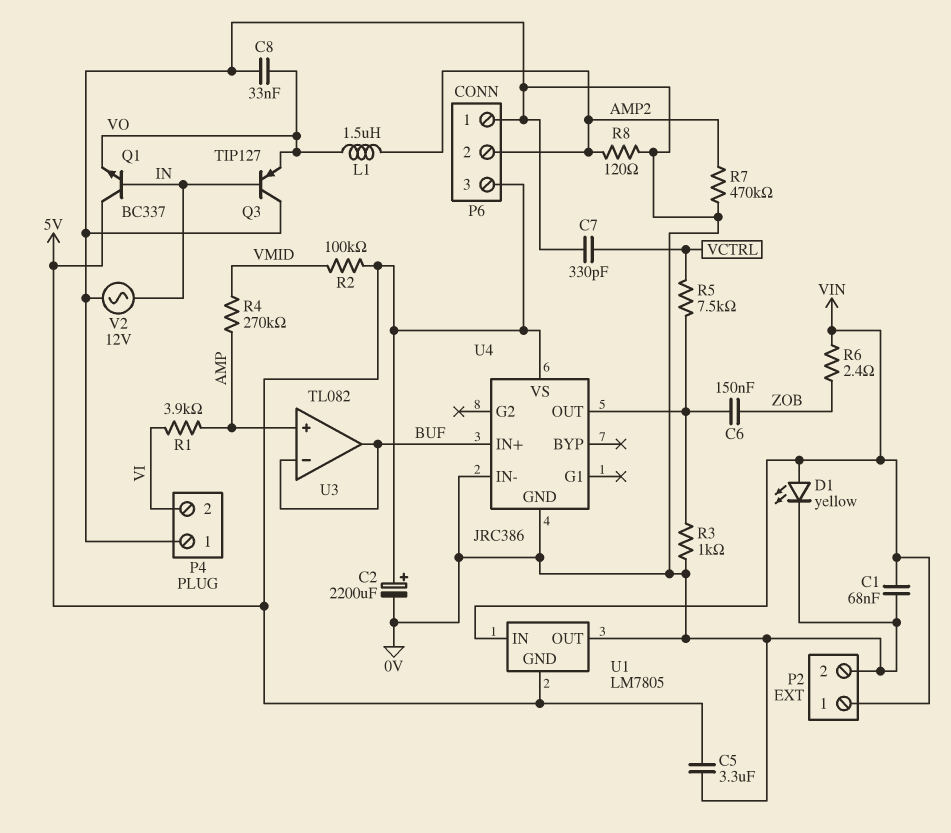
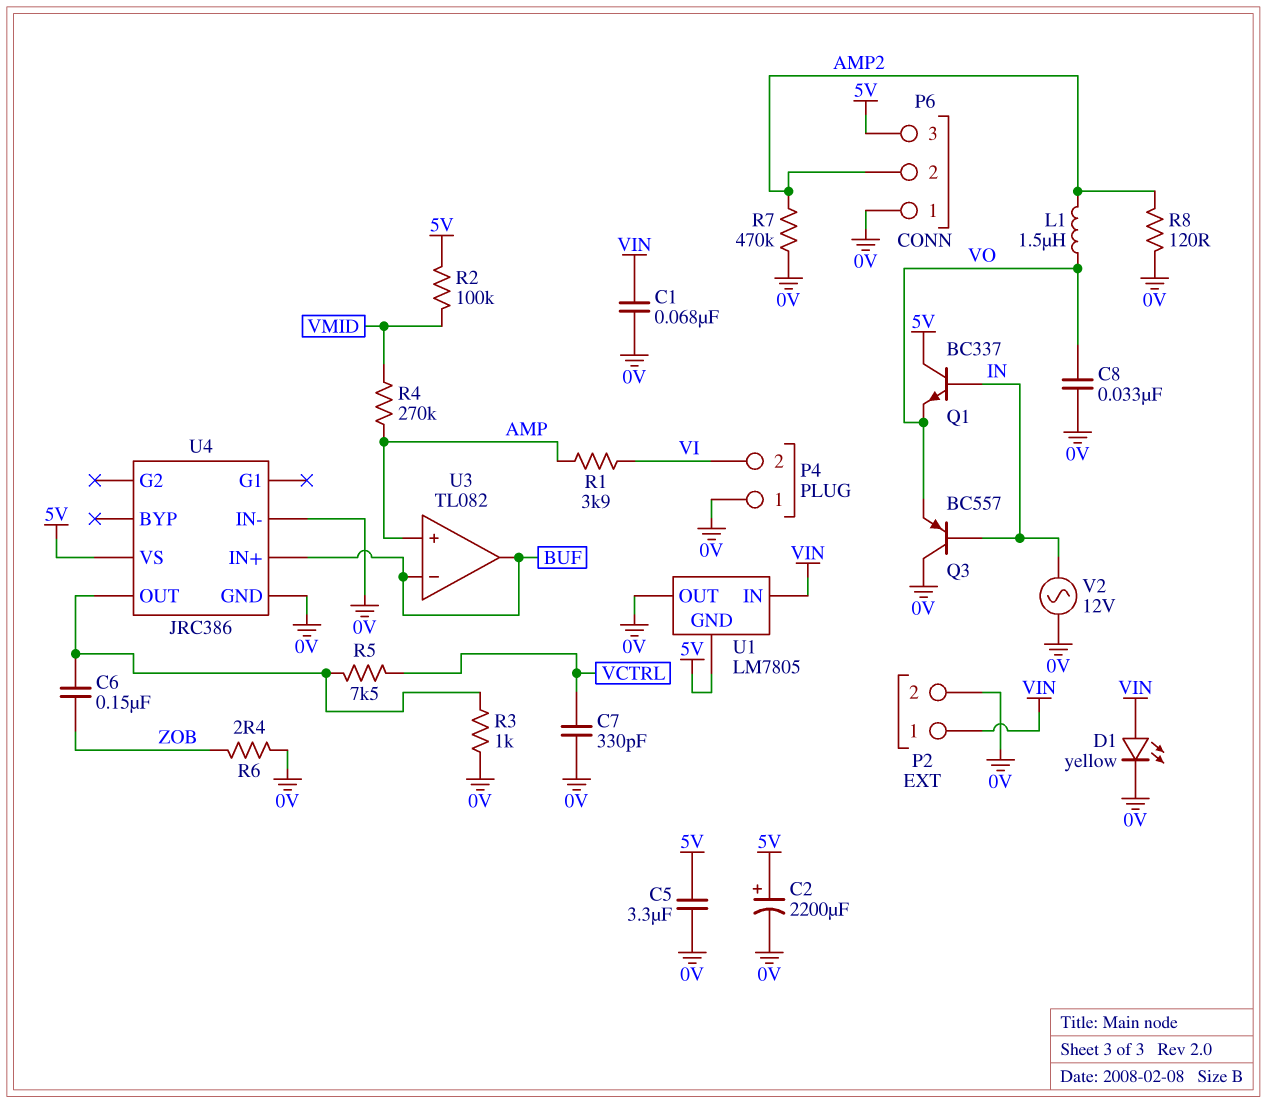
Q3: PNP TIP127 (B IN, C 0V, E VO) -> PNP BC557 (B IN, C 0V, E VO)
R6: 2.4 (VIN, ZOB) -> 2.4 (0V, ZOB)

